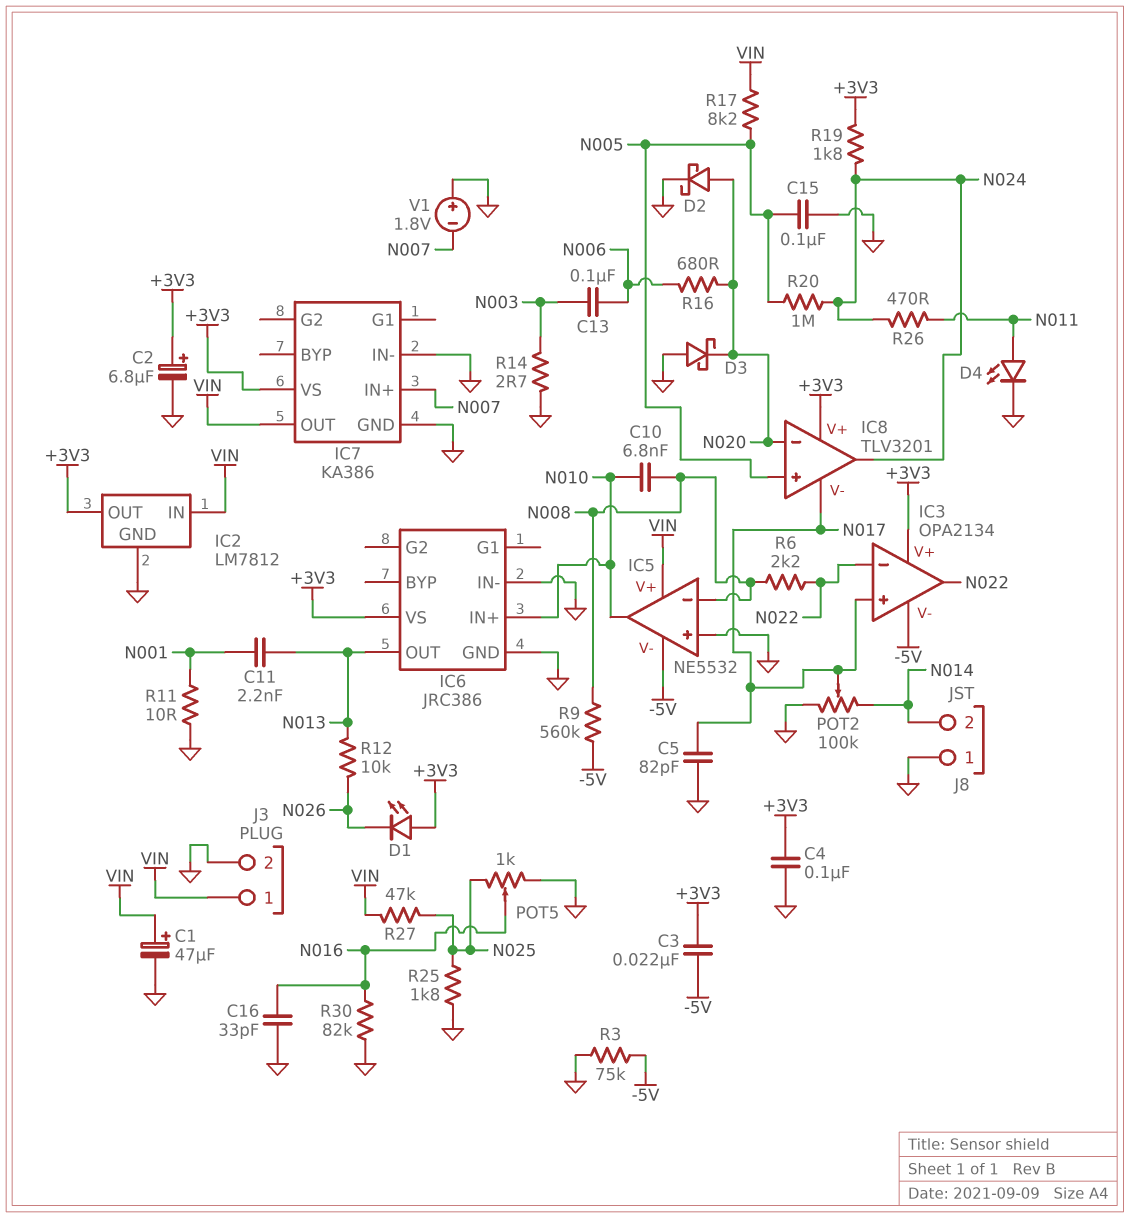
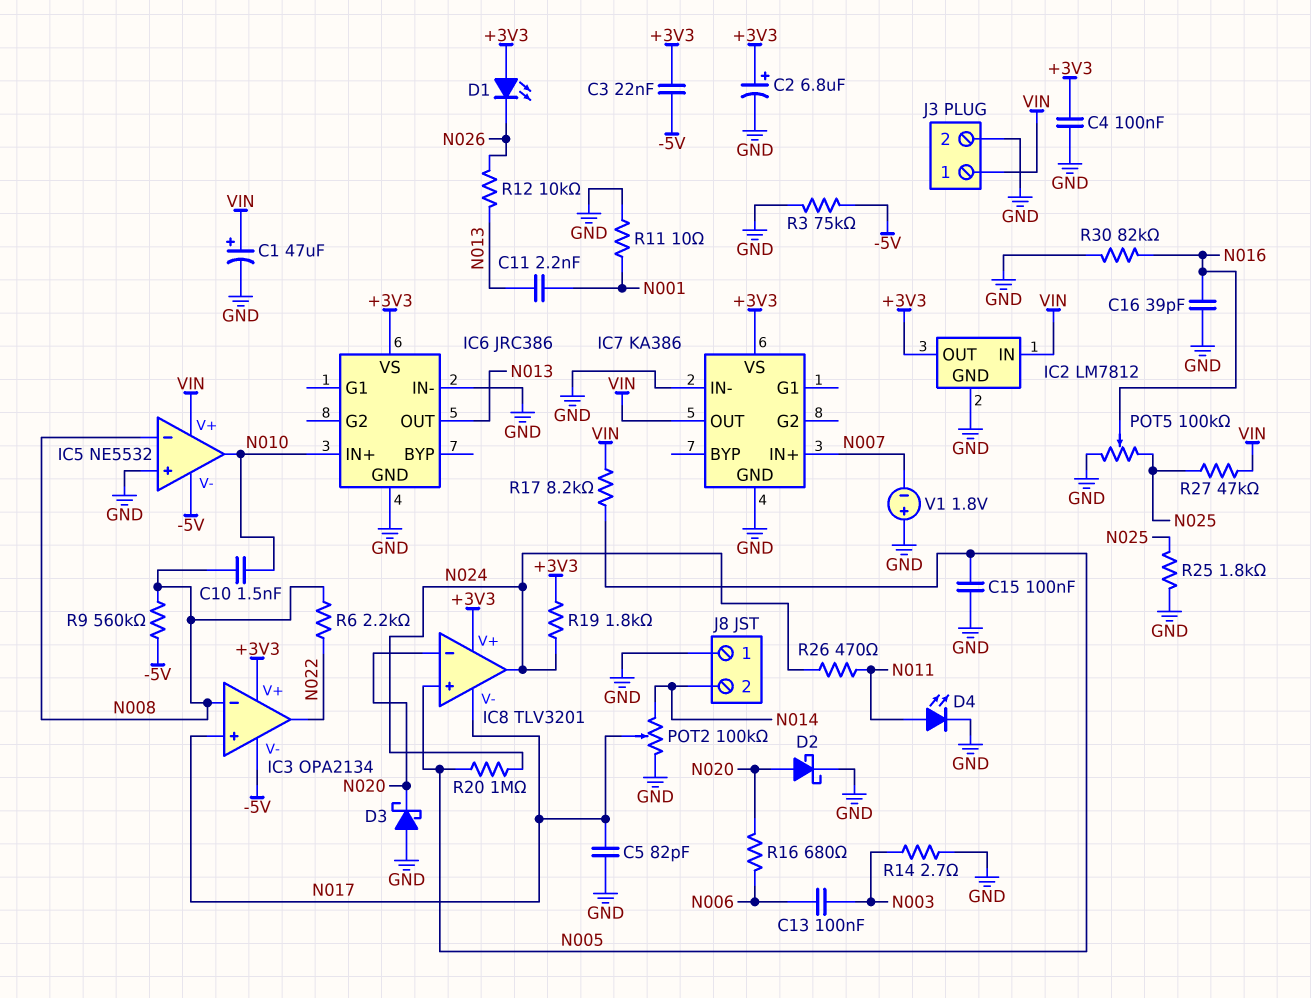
C10: 6.8nF (N008, N010) -> 1.5nF (N008, N010)
C16: 33pF (GND, N016) -> 39pF (GND, N016)
IC3 pin in-: N022 -> N008
POT5: 1k (GND, N025, wiper N016) -> 100k (GND, N025, wiper N016)

